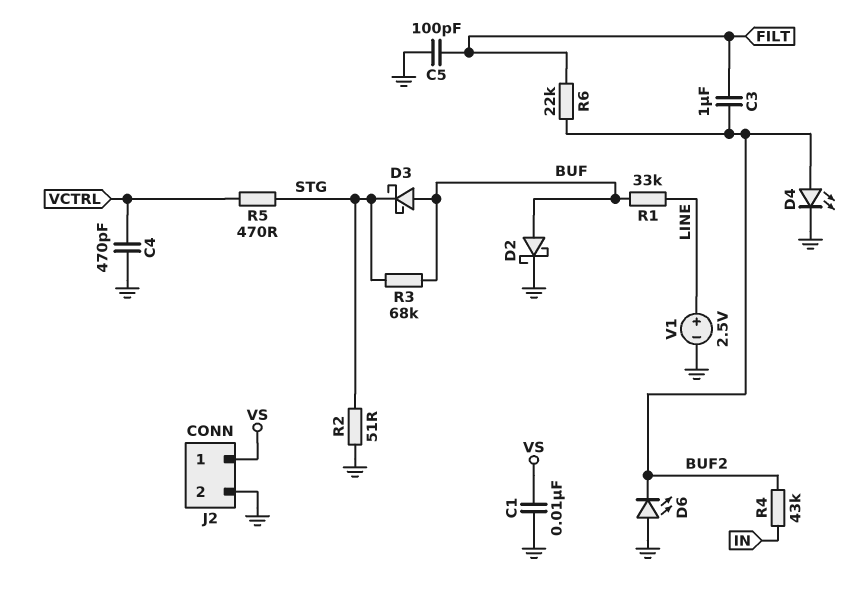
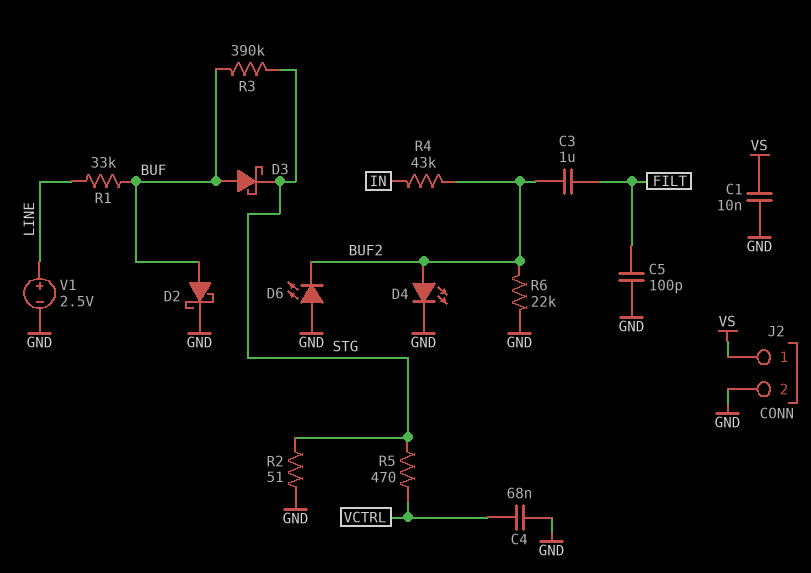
C4: 470pF (GND, VCTRL) -> 68nF (GND, VCTRL)
R3: 68k (BUF, STG) -> 390k (BUF, STG)
R6: 22k (BUF2, FILT) -> 22k (BUF2, GND)

